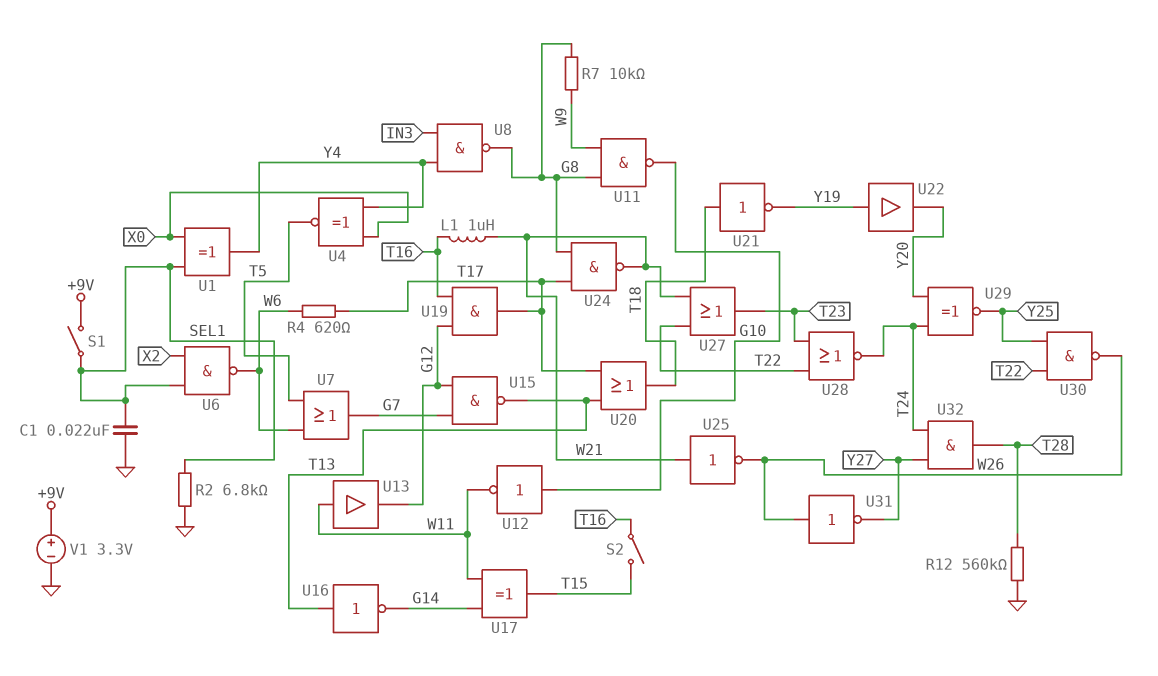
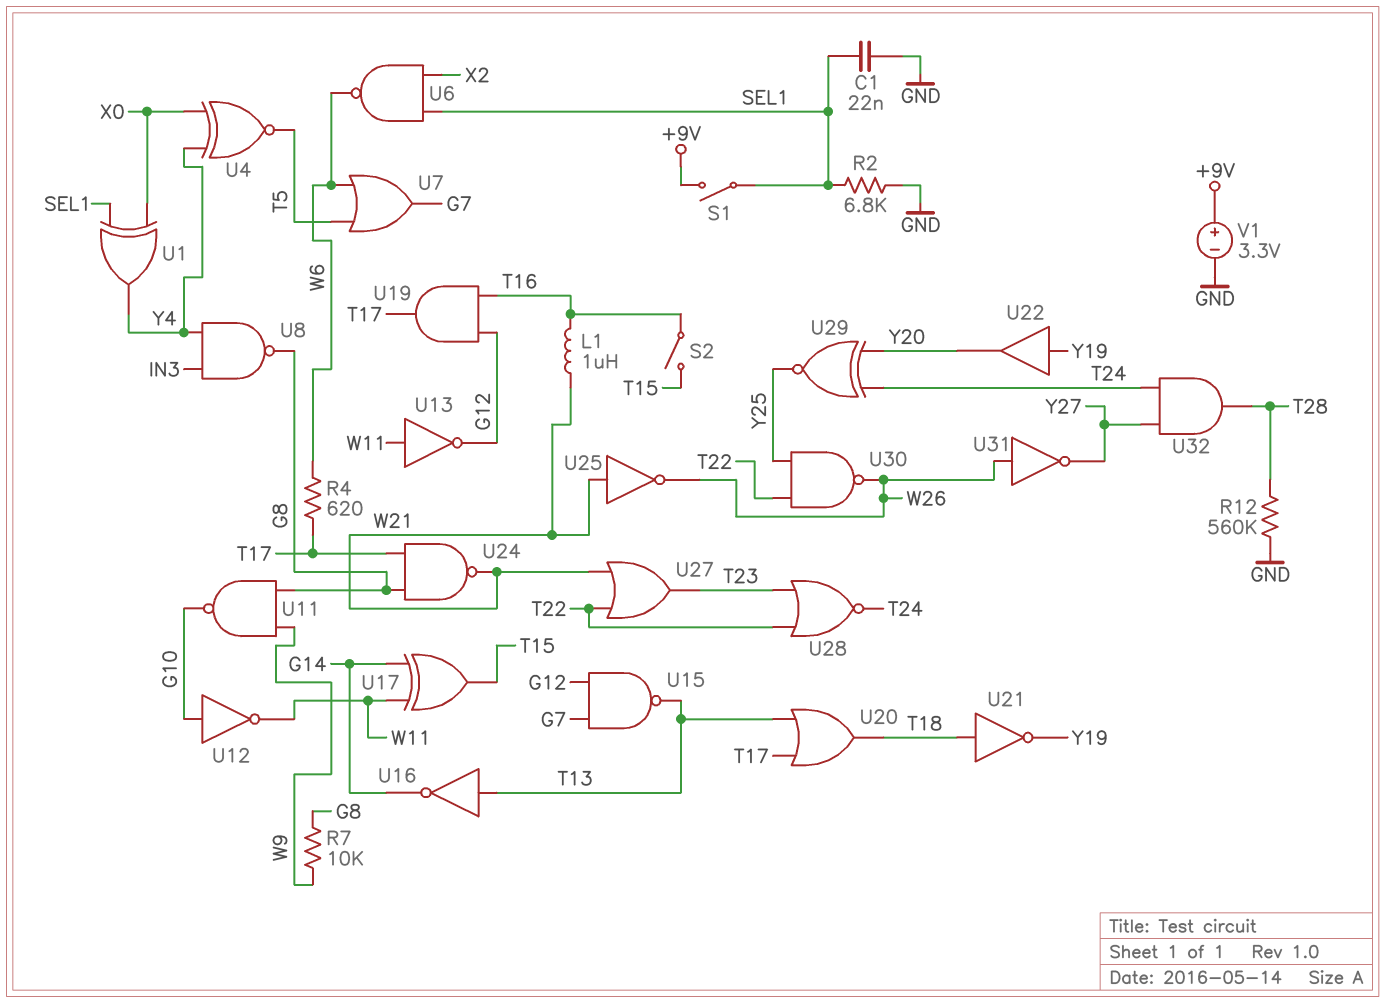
U13: buffer (in W11, out G12) -> NOT (in W11, out G12)

